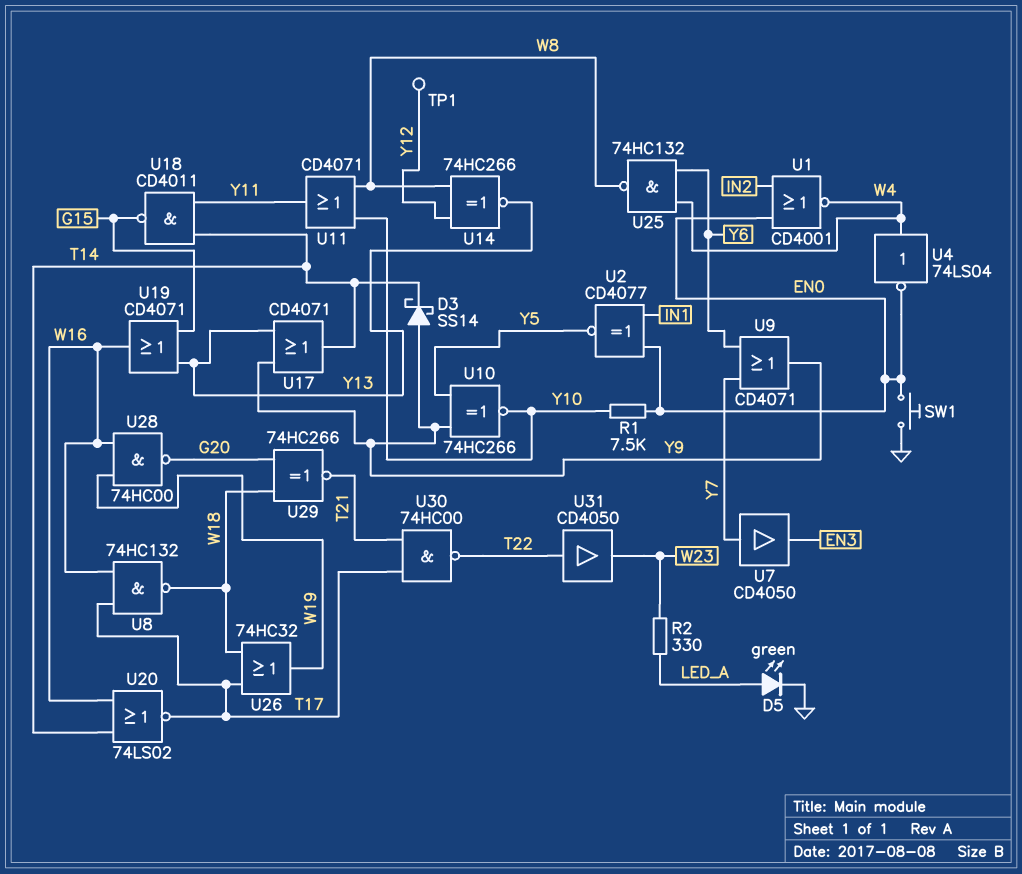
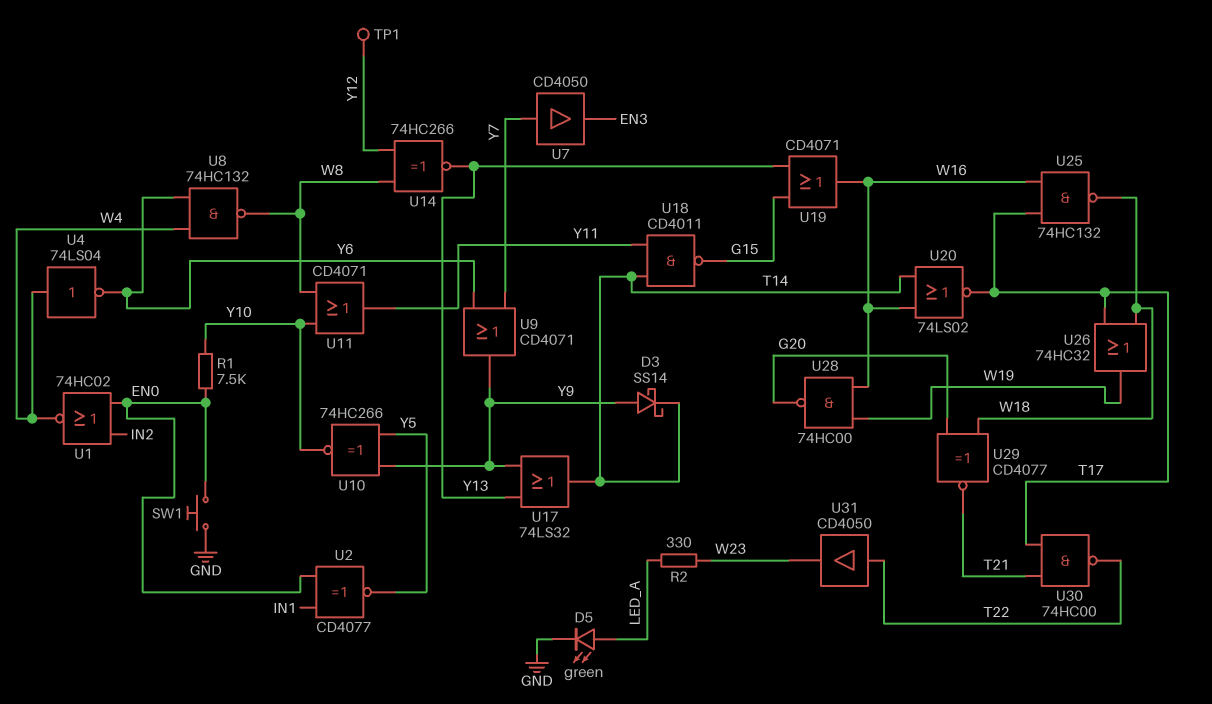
U1: NOR CD4001 (in EN0, in IN2, out W4) -> NOR 74HC02 (in EN0, in IN2, out W4)
U4: NOT 74LS04 (in W4, out EN0) -> NOT 74LS04 (in W4, out Y6)
U8: NAND 74HC132 (in T17, in W16, out W18) -> NAND 74HC132 (in W4, in Y6, out W8)
U17: OR CD4071 (in Y9, in Y13, out T14) -> OR 74LS32 (in Y9, in Y13, out T14)
U25: NAND 74HC132 (in W4, in Y6, out W8) -> NAND 74HC132 (in T17, in W16, out W18)
U29: XNOR 74HC266 (in G20, in W18, out T21) -> XNOR CD4077 (in G20, in W18, out T21)

